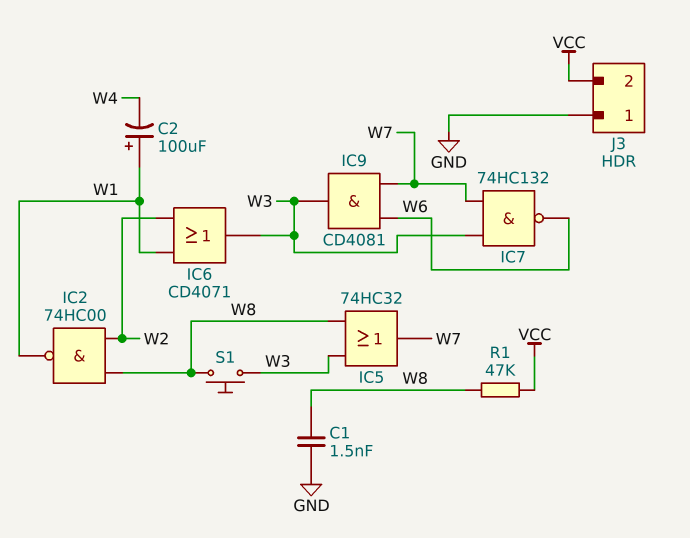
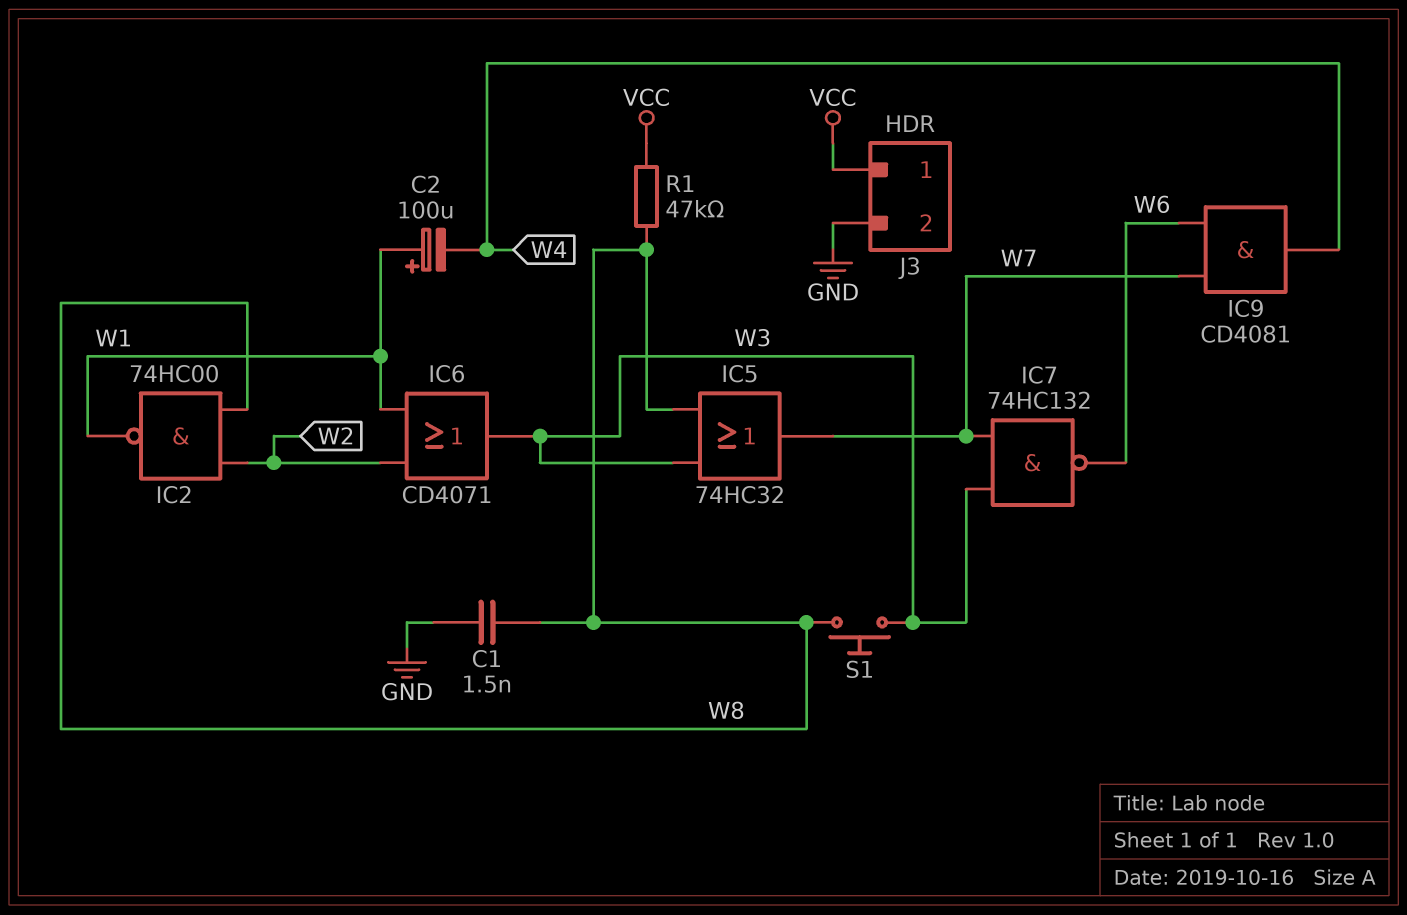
IC9: AND CD4081 (in W6, in W7, out W3) -> AND CD4081 (in W6, in W7, out W4)
J3 pin 1: GND -> VCC
J3 pin 2: VCC -> GND

